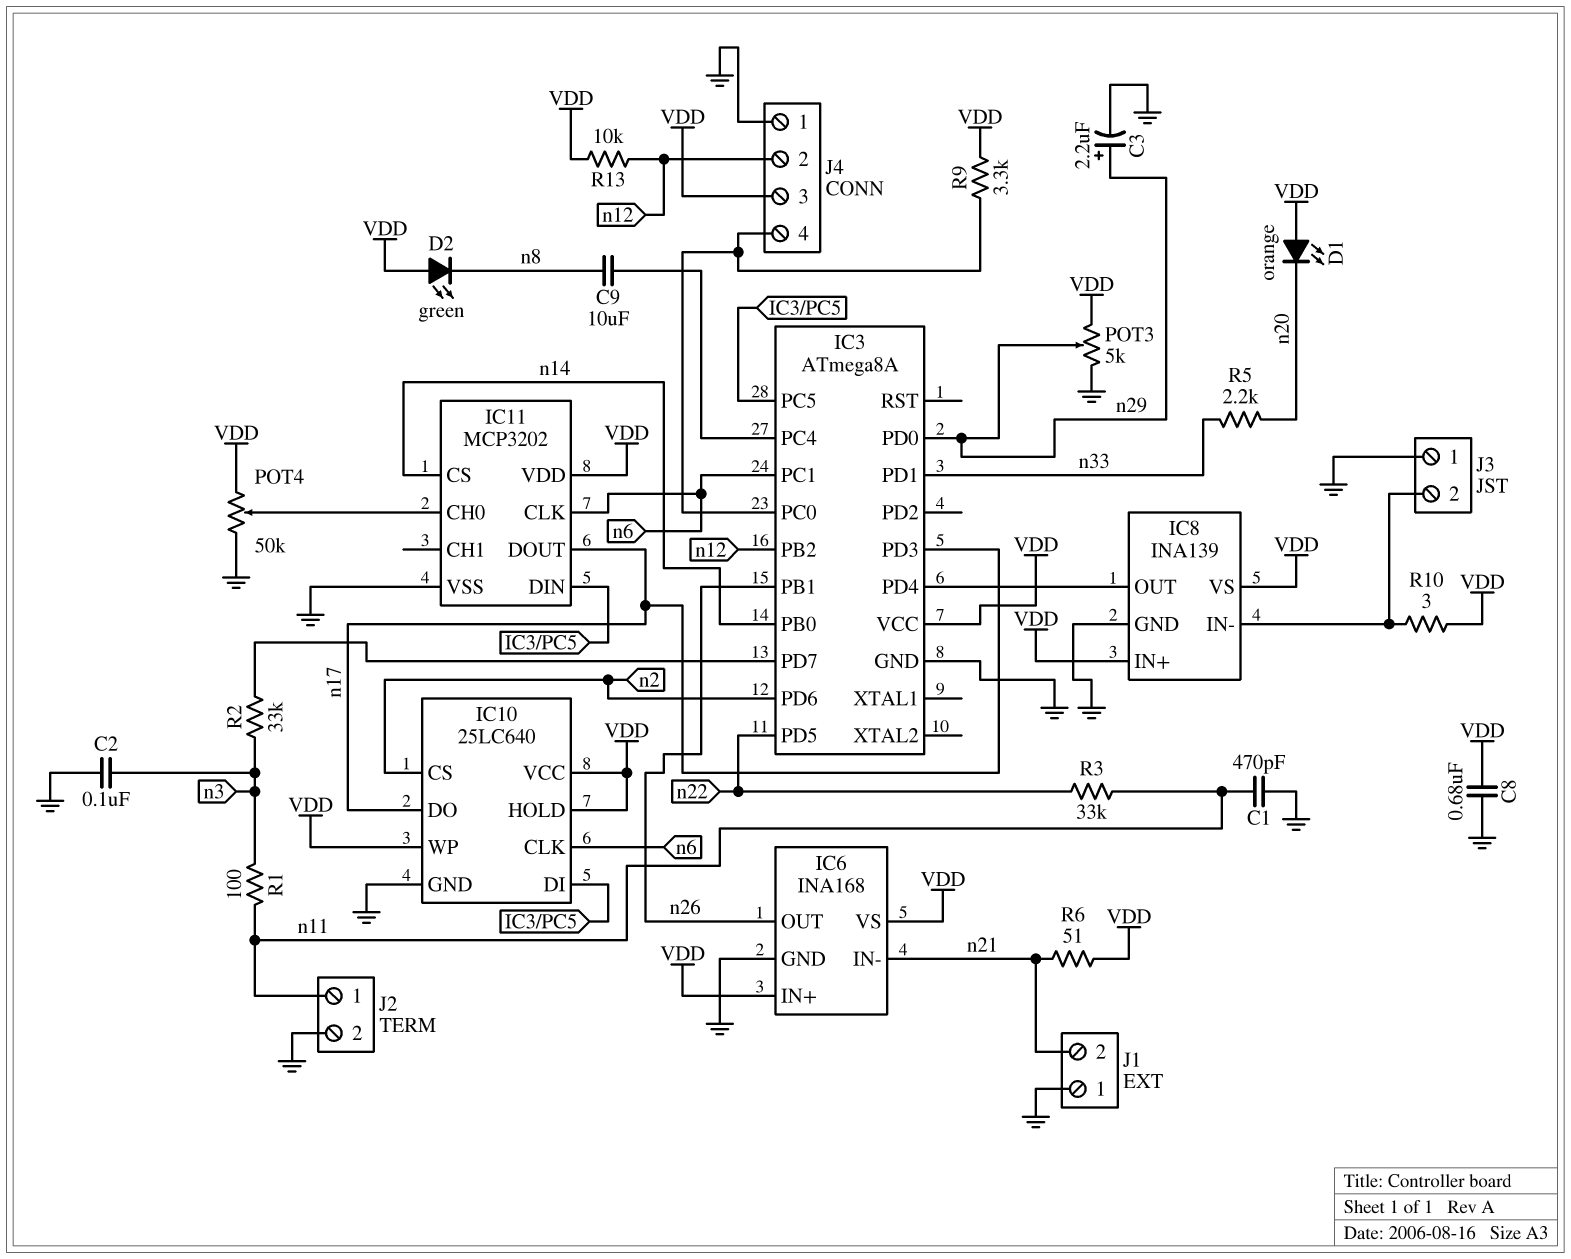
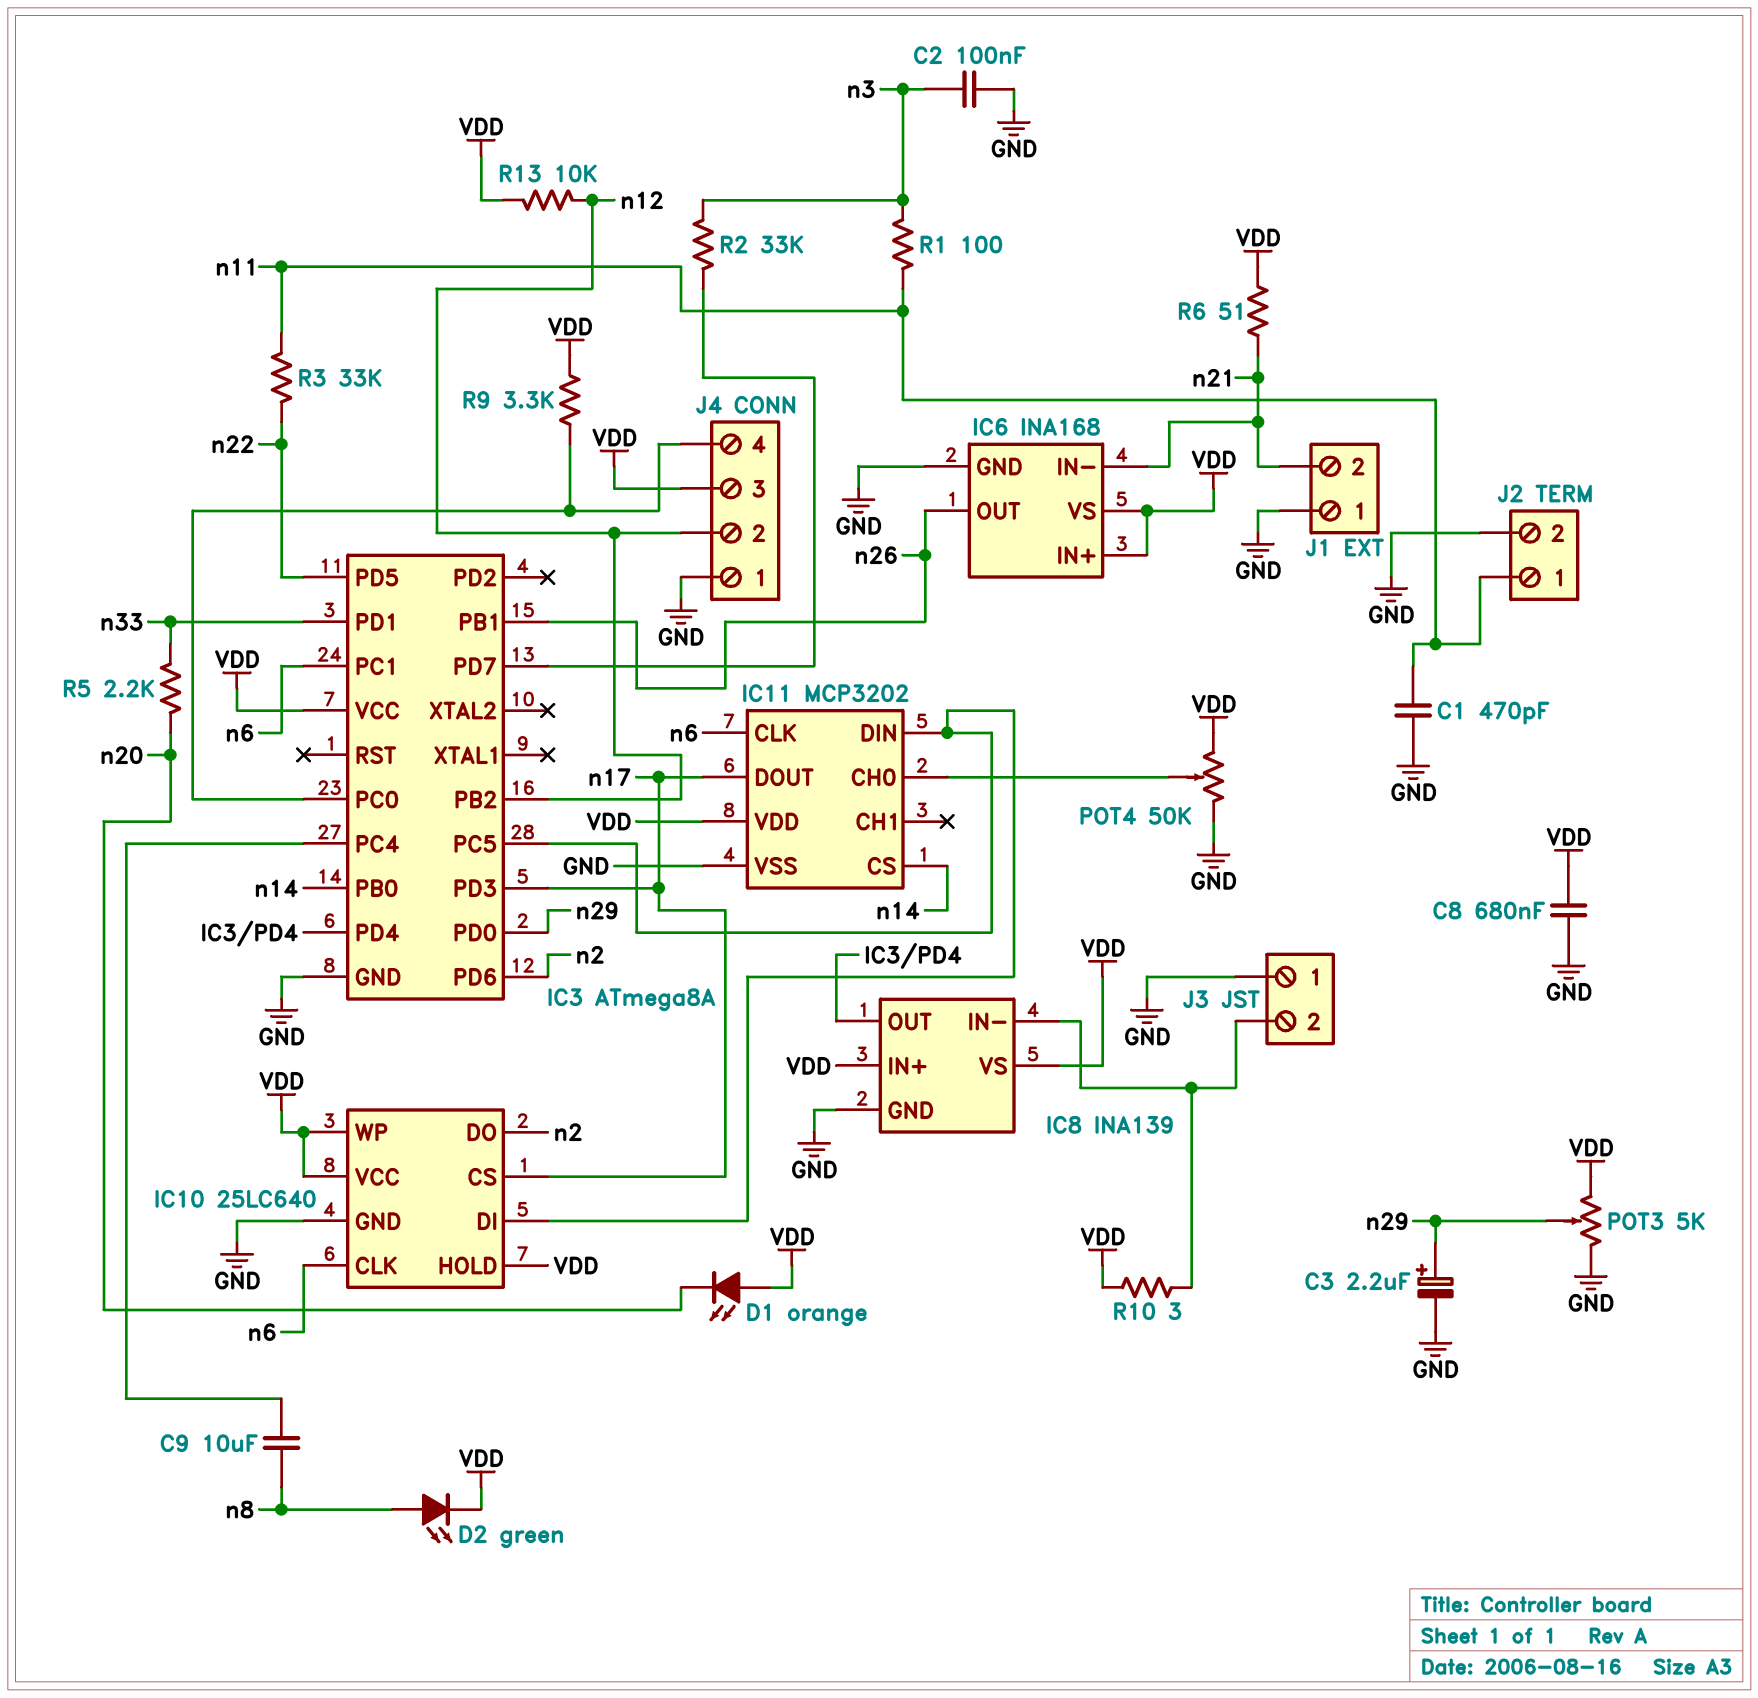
D2: LED green (A VDD, K n8) -> LED green (A n8, K VDD)
IC10 pin CS: n2 -> n17
IC10 pin DO: n17 -> n2

